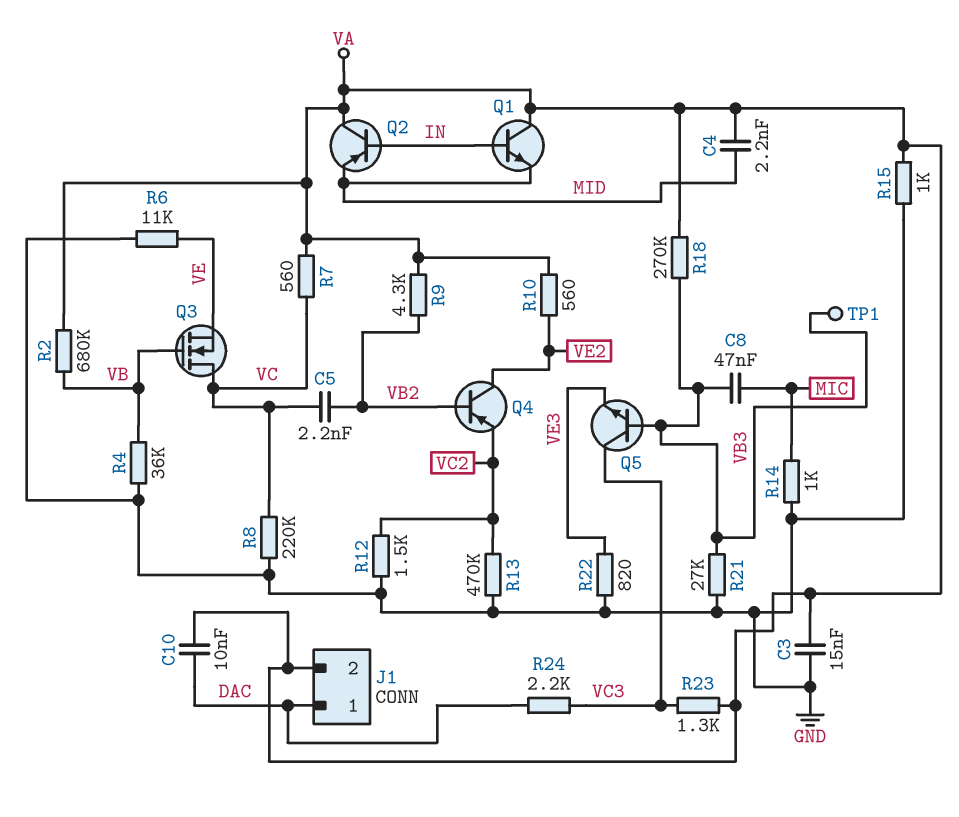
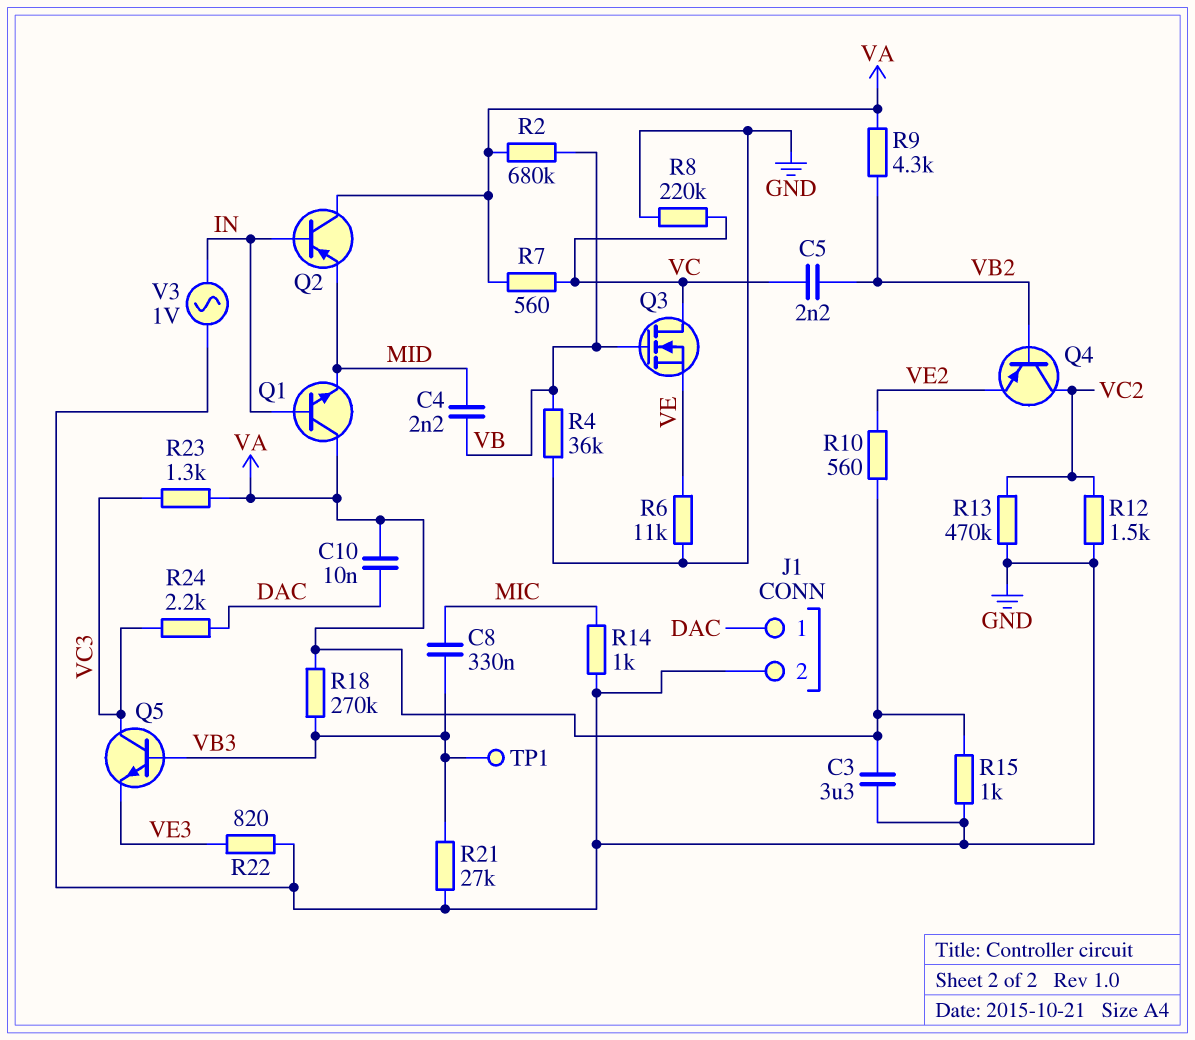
C3: 15nF (GND, VA) -> 3.3uF (GND, VA)
C4: 2.2nF (MID, VA) -> 2.2nF (MID, VB)
C8: 47nF (MIC, VB3) -> 330nF (MIC, VB3)
J1 pin 2: VA -> GND
Q4: PNP (B VB2, C VE2, E VC2) -> PNP (B VB2, C VC2, E VE2)
V3: none -> AC 1V (GND, IN)

